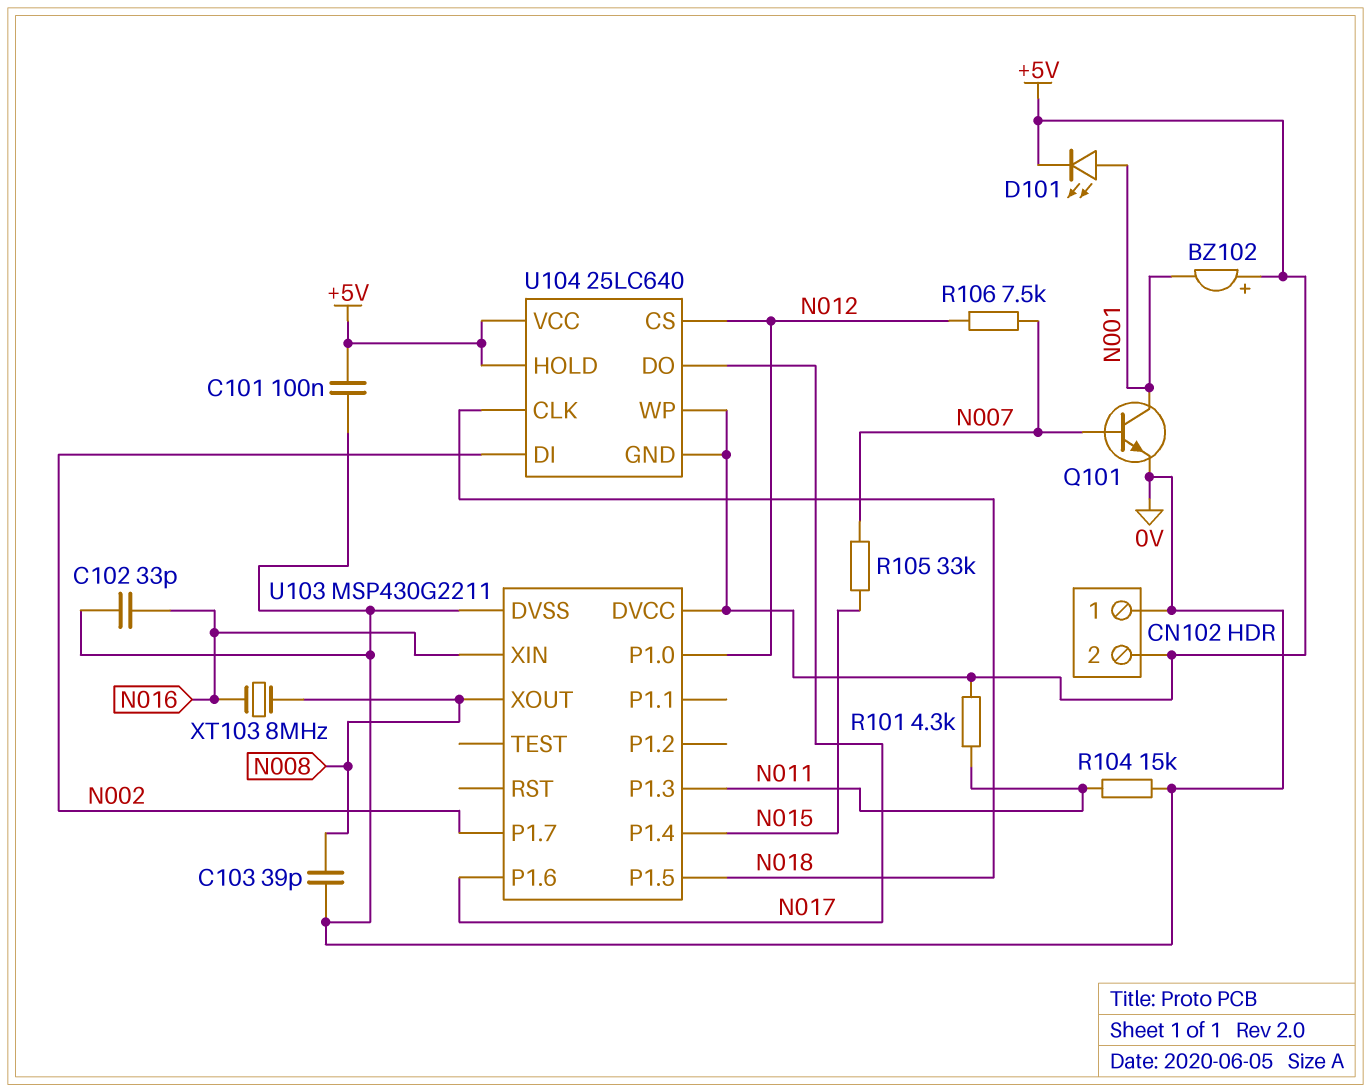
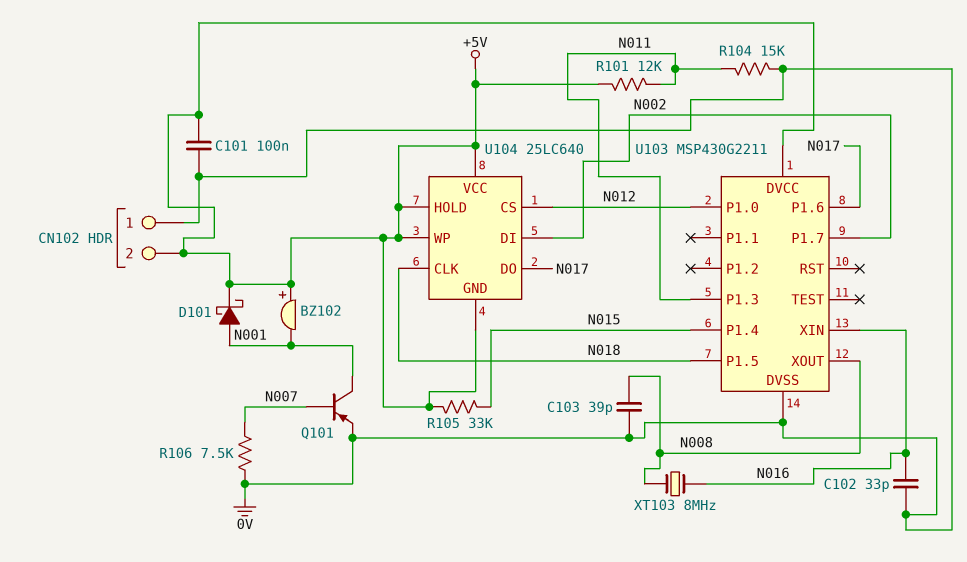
D101: LED (A N001, K +5V) -> schottky (A N001, K +5V)
Q101: NPN (B N007, C N001, E 0V) -> PNP (B N007, C N001, E 0V)
R101: 4.3k (+5V, N011) -> 12k (+5V, N011)
R105: 33k (N007, N015) -> 33k (+5V, N015)
R106: 7.5k (N007, N012) -> 7.5k (0V, N007)

